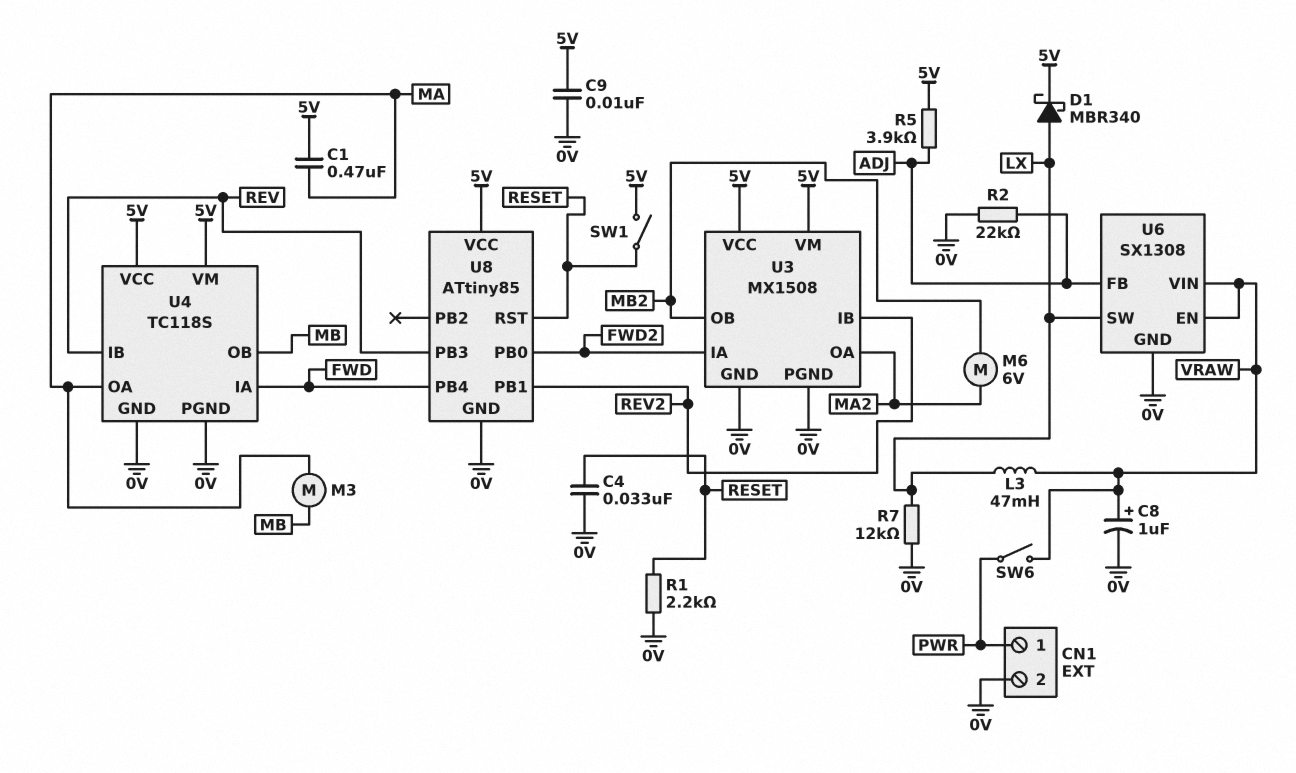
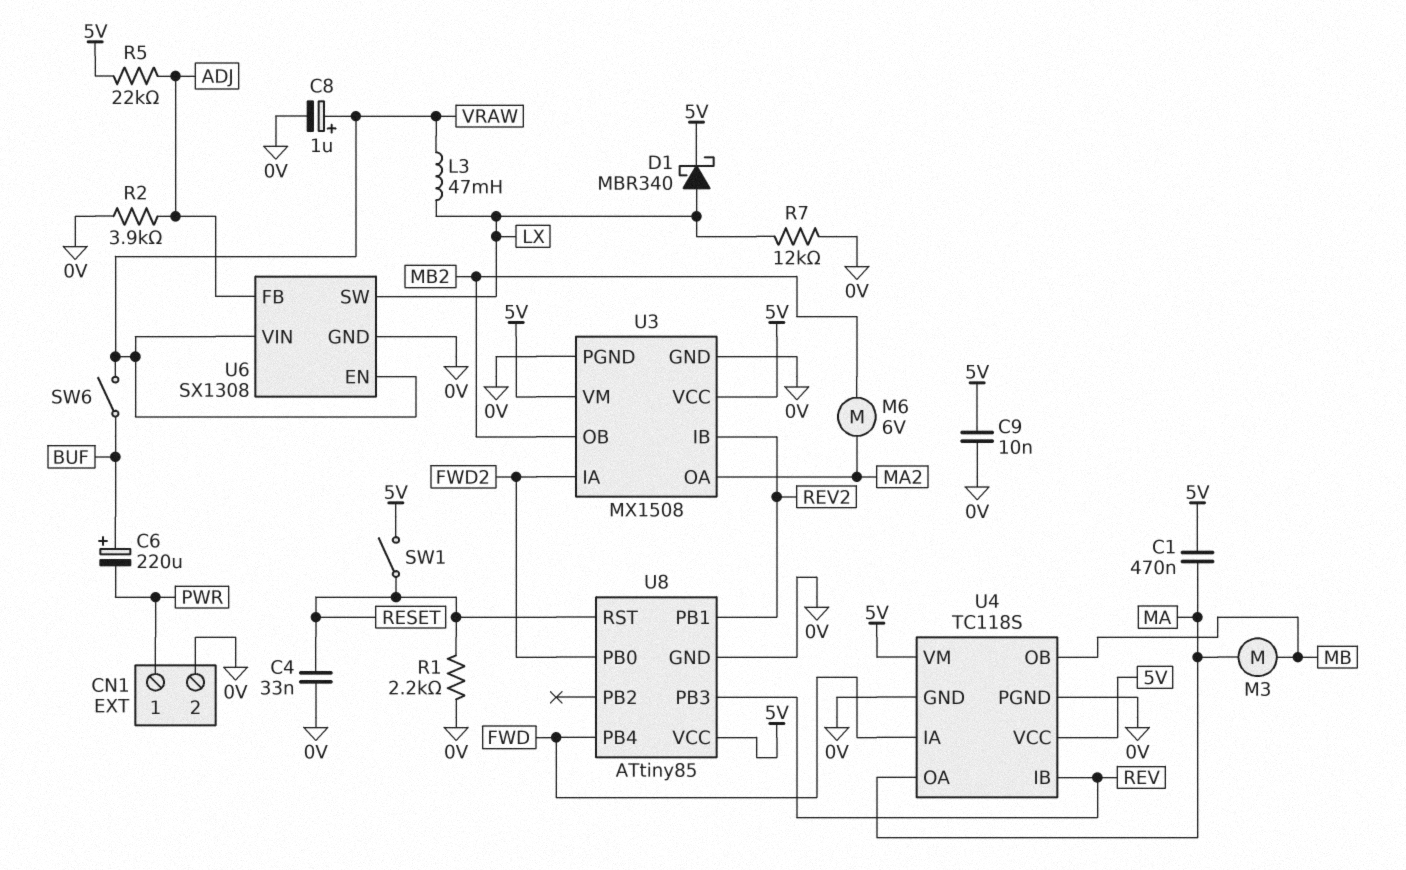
C6: none -> 220uF (plus BUF, minus PWR)
R2: 22k (0V, ADJ) -> 3.9k (0V, ADJ)
R5: 3.9k (5V, ADJ) -> 22k (5V, ADJ)
SW6: switch (PWR, VRAW) -> switch (BUF, VRAW)

